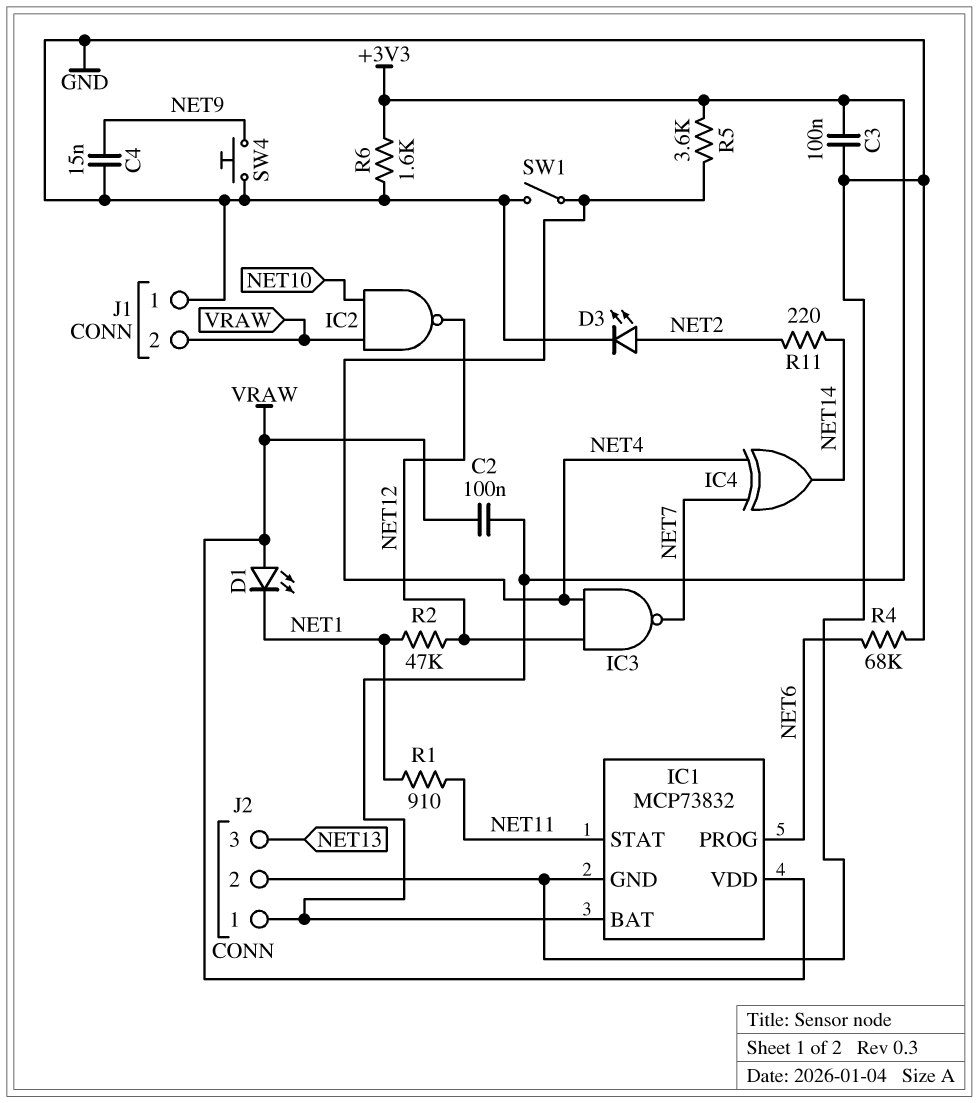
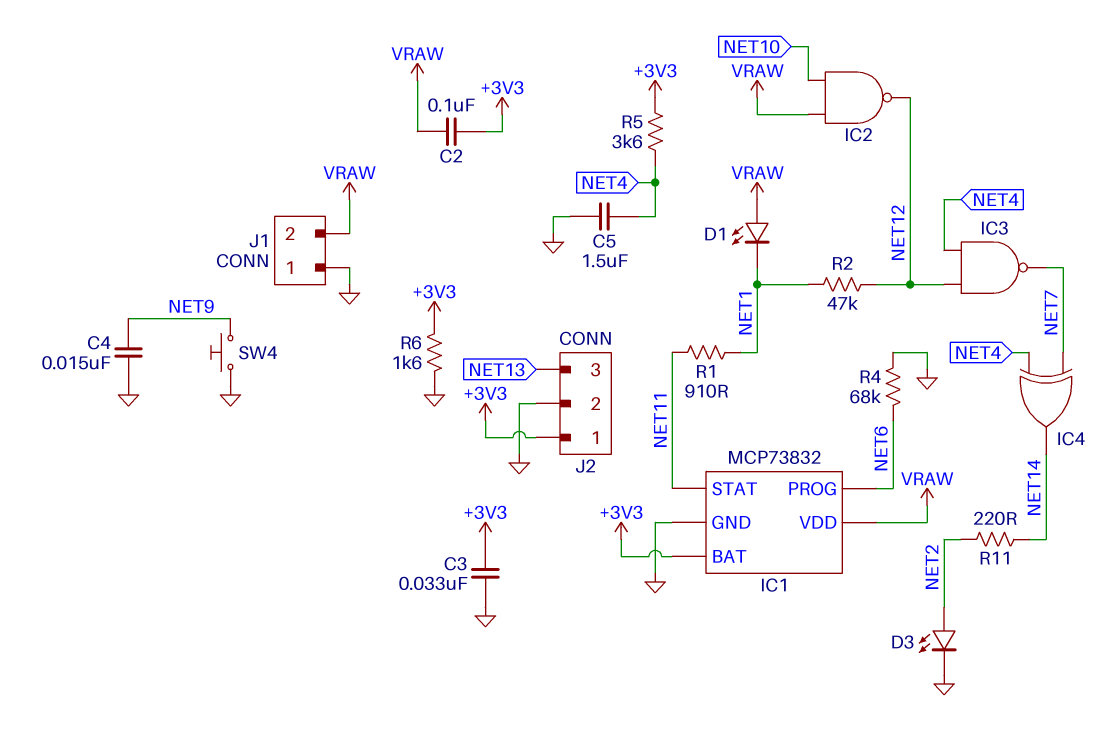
C3: 100nF (+3V3, GND) -> 33nF (+3V3, GND)
C5: none -> 1.5uF (GND, NET4)
SW1: switch (GND, NET4) -> none

